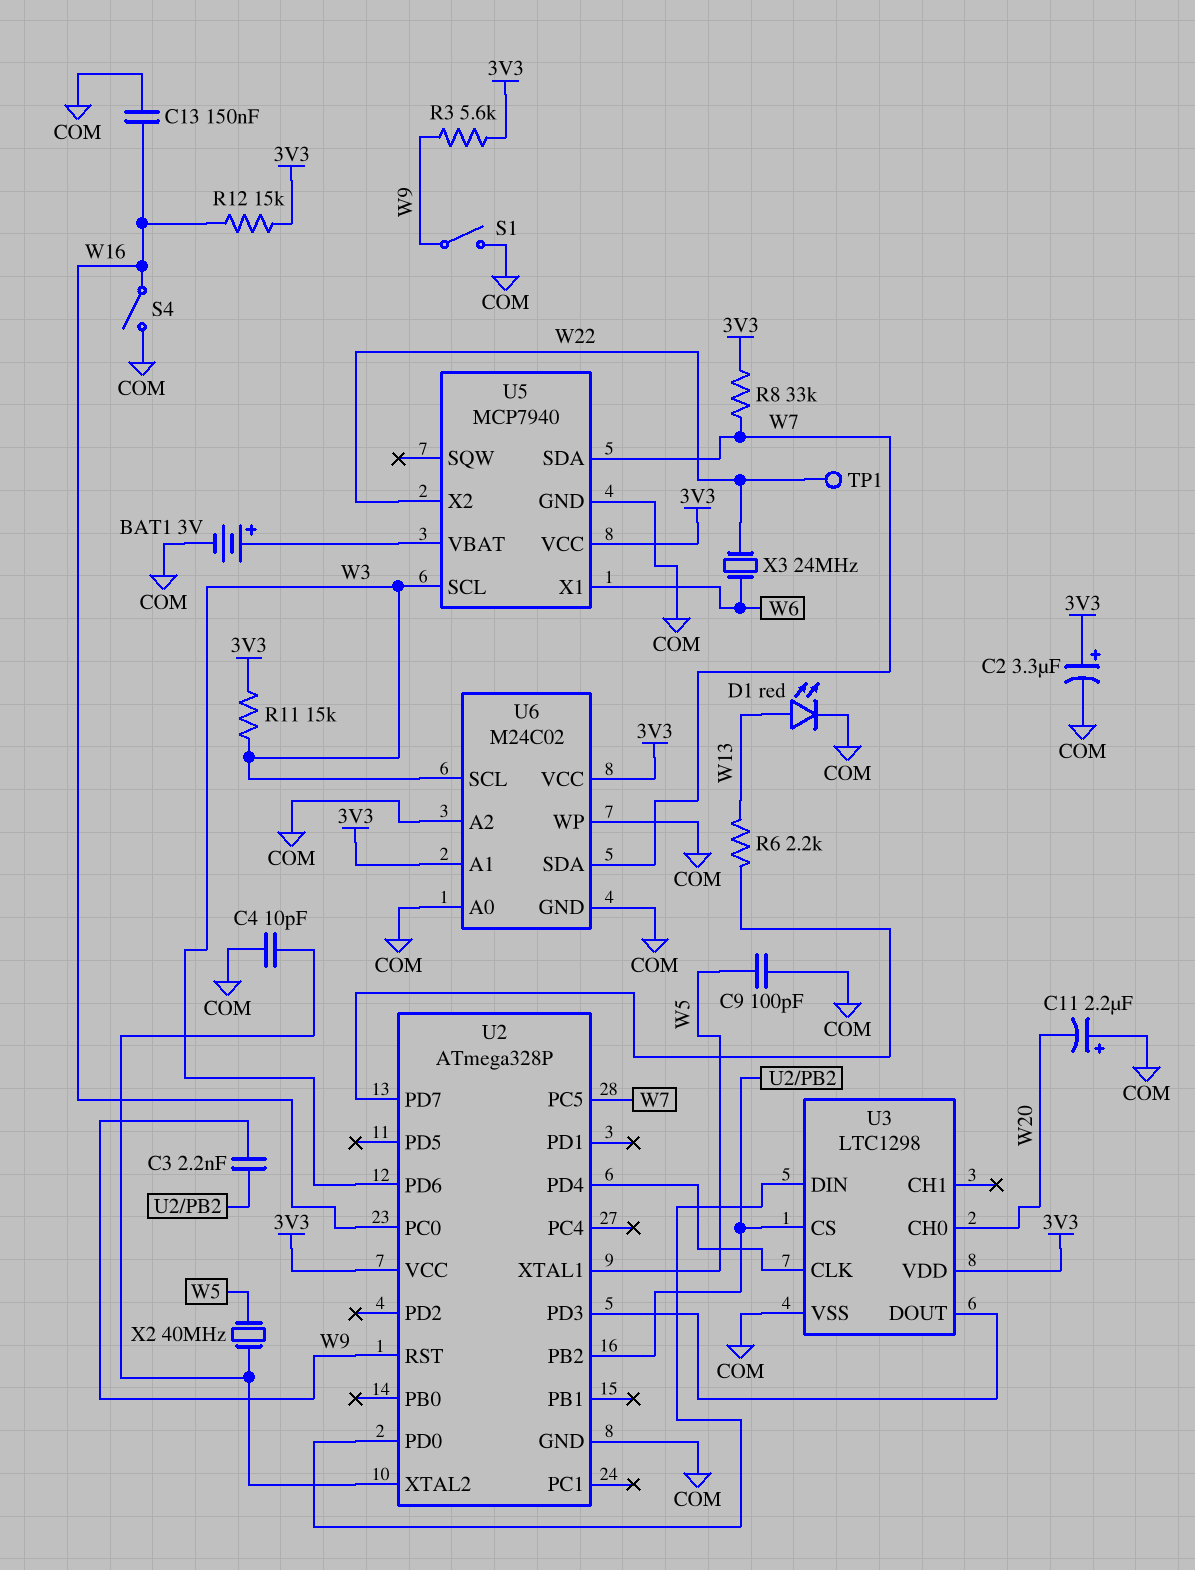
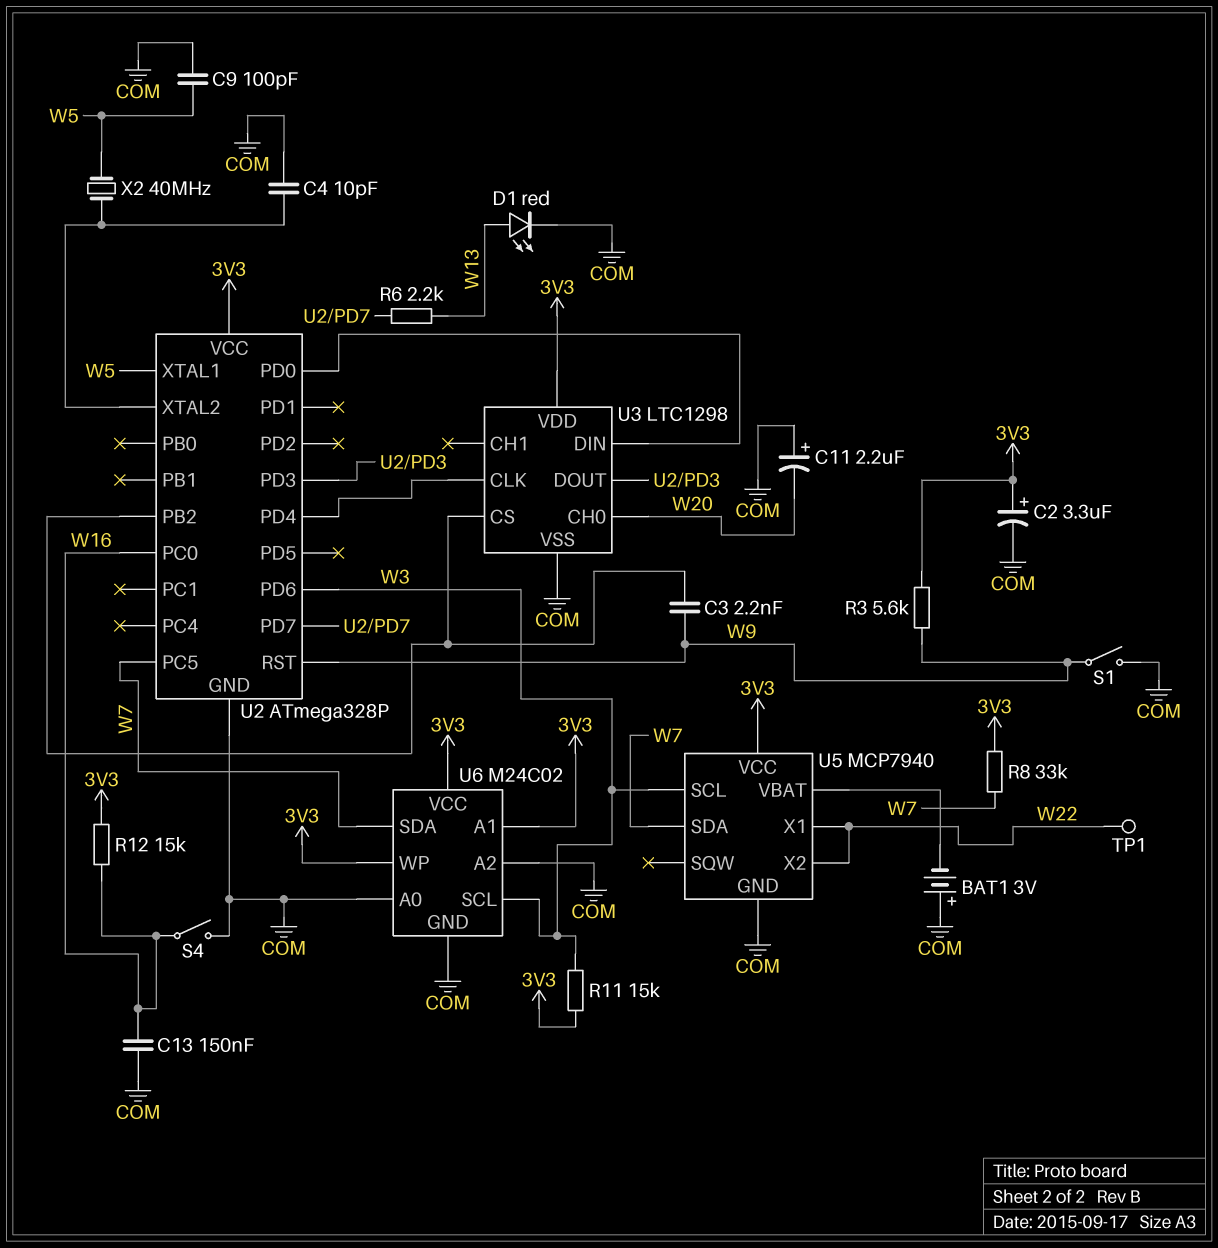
BAT1: 3V (plus U5/VBAT, minus COM) -> 3V (plus COM, minus U5/VBAT)
U5 pin X1: W6 -> W22
U6 pin WP: COM -> 3V3
X3: 24MHz (W6, W22) -> none

